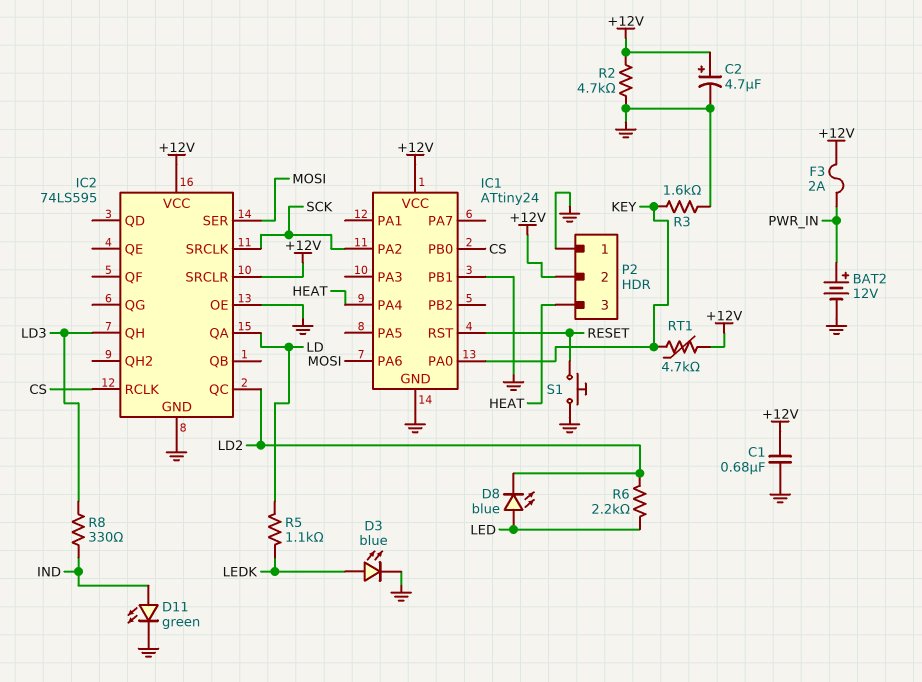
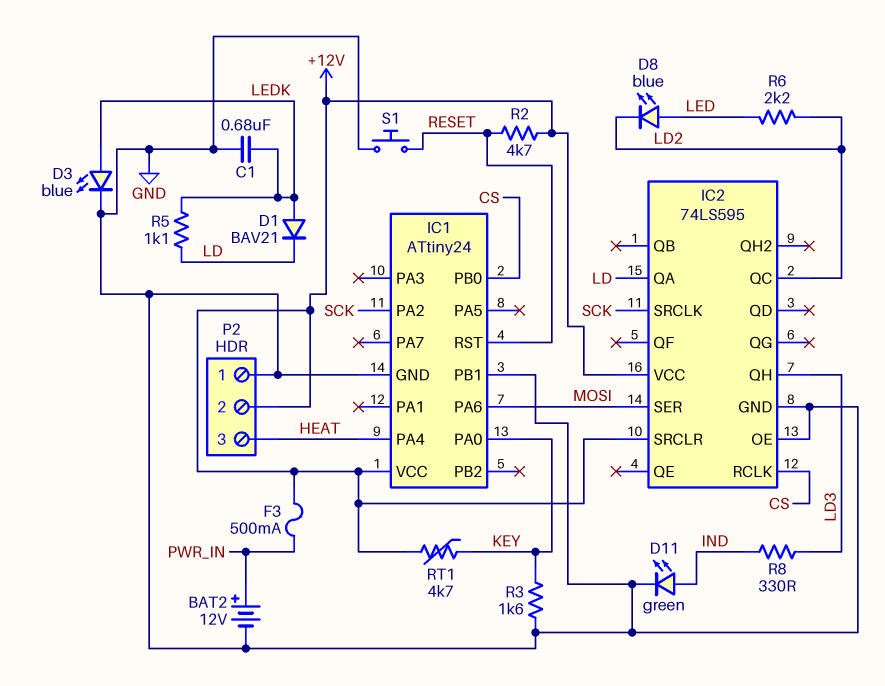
C1: 680nF (+12V, GND) -> 680nF (GND, LEDK)
C2: 4.7uF (plus +12V, minus GND) -> none
D1: none -> diode BAV21 (A LEDK, K LD)
F3: 2A (+12V, PWR_IN) -> 500mA (+12V, PWR_IN)
R2: 4.7k (+12V, GND) -> 4.7k (+12V, RESET)

